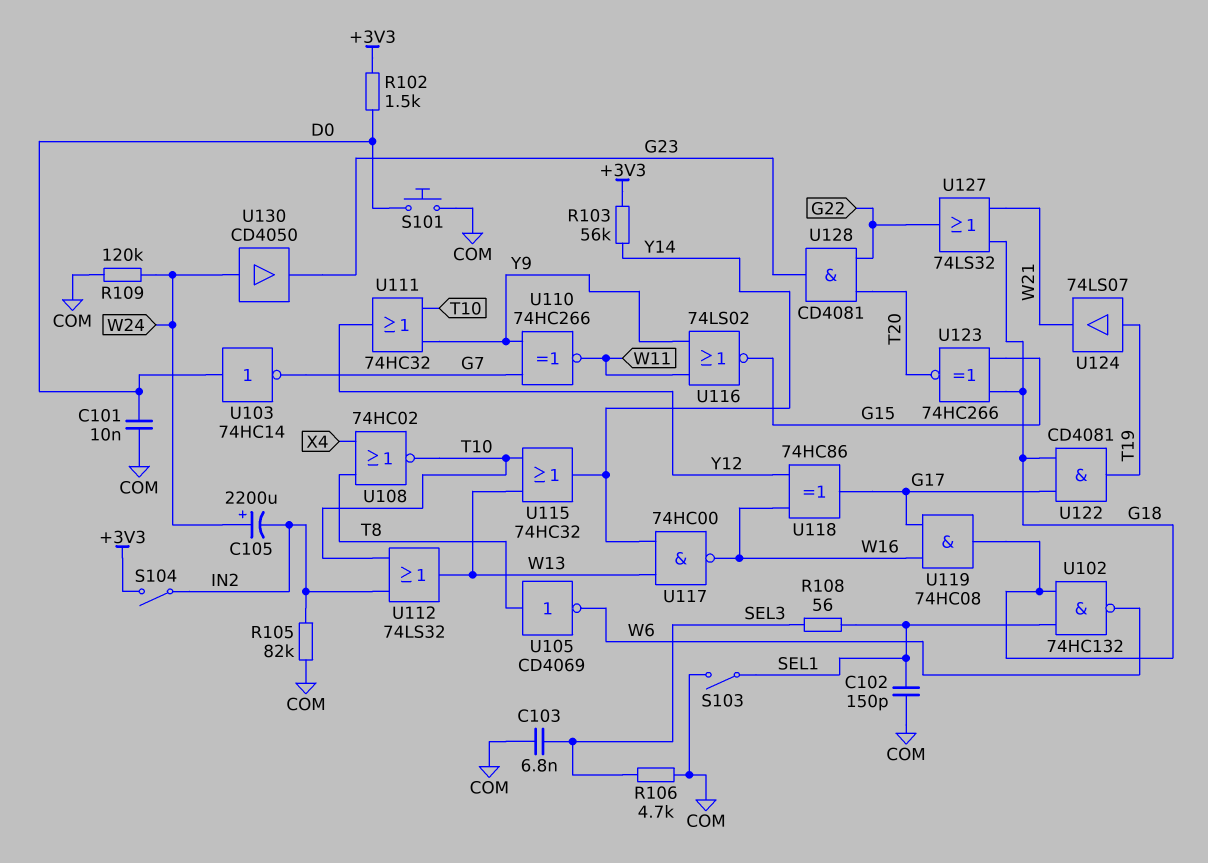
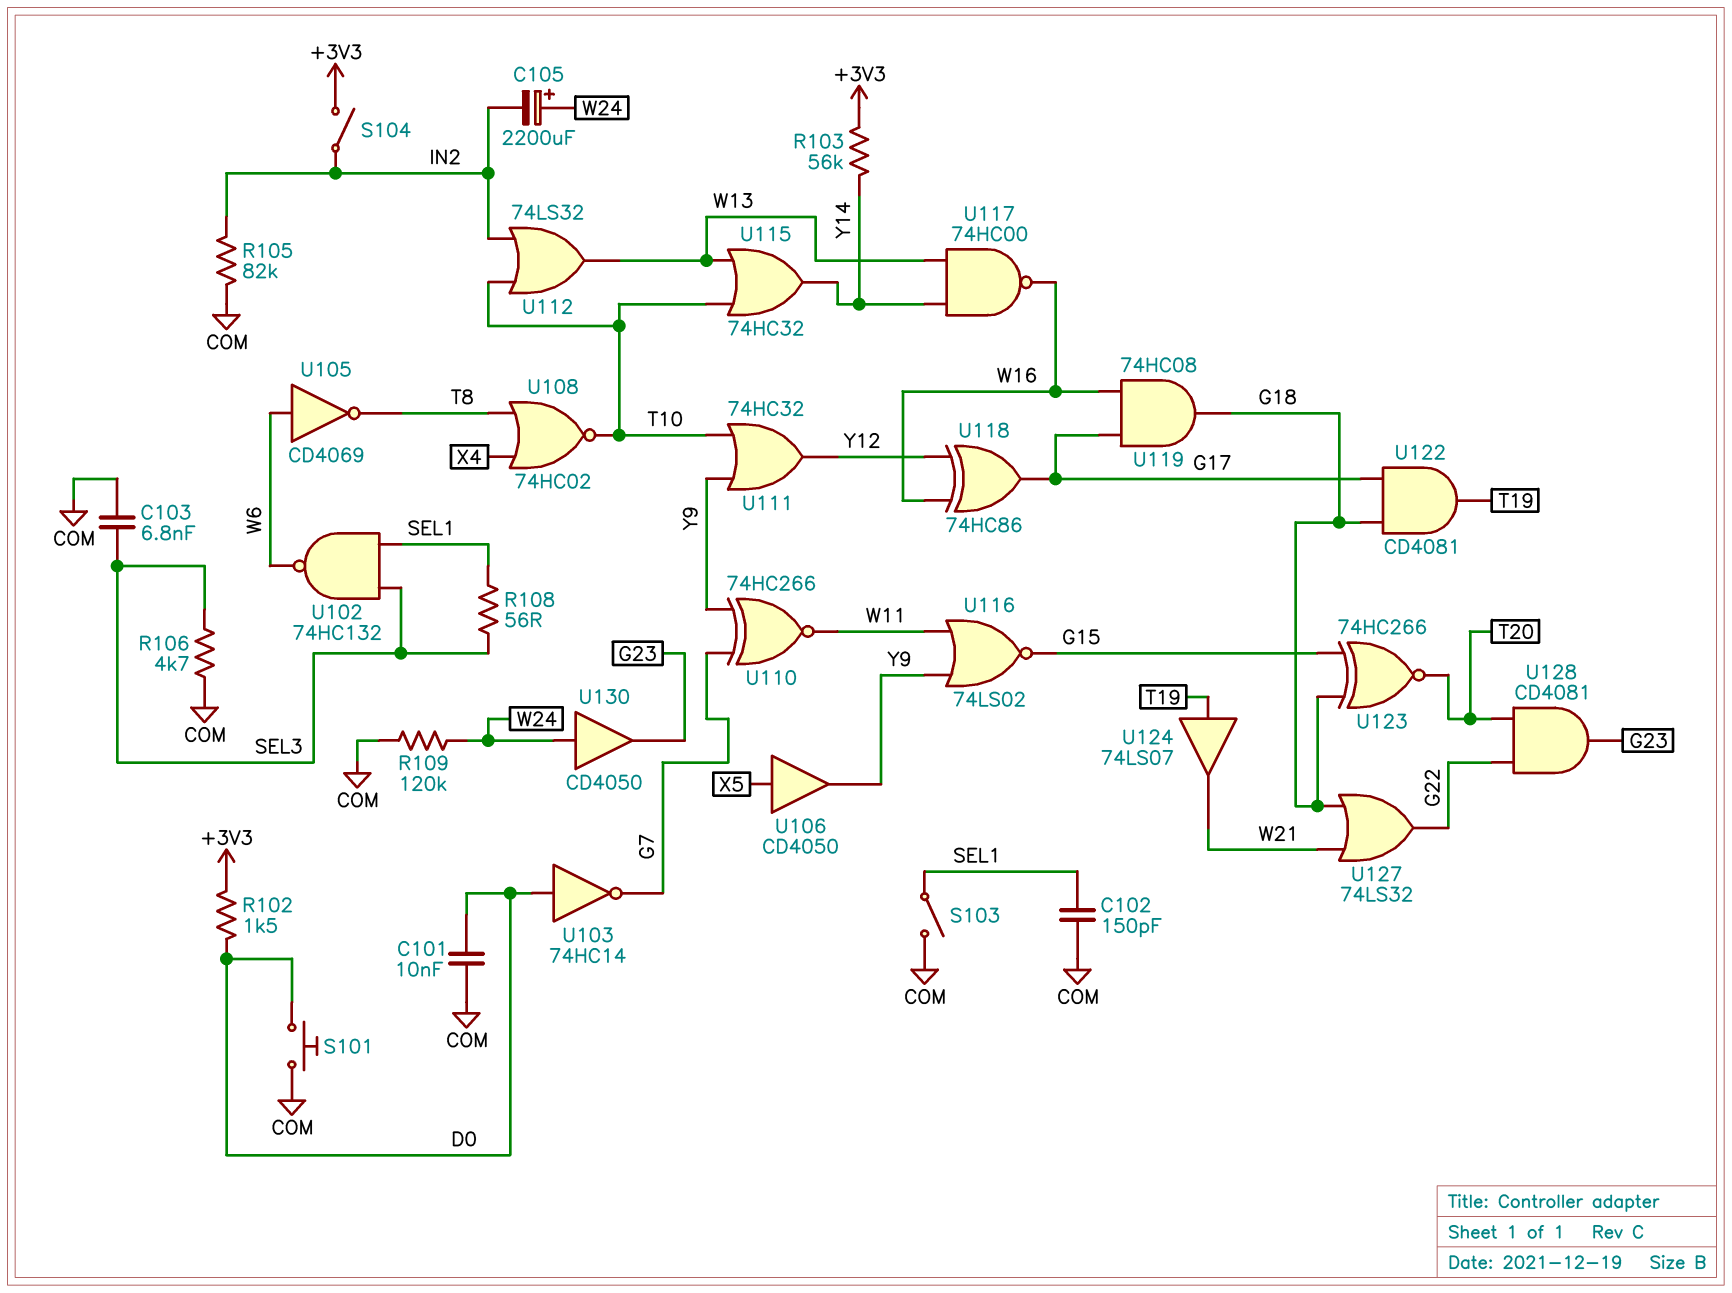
U102: NAND 74HC132 (in G18, in SEL1, out W6) -> NAND 74HC132 (in SEL1, in SEL3, out W6)
U105: NOT CD4069 (in T8, out W6) -> NOT CD4069 (in W6, out T8)
U106: none -> buffer CD4050 (in X5, out Y9)

